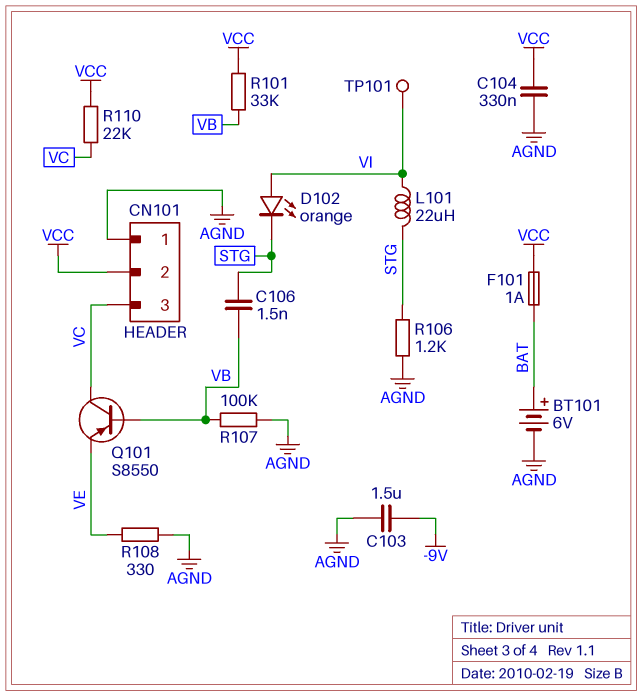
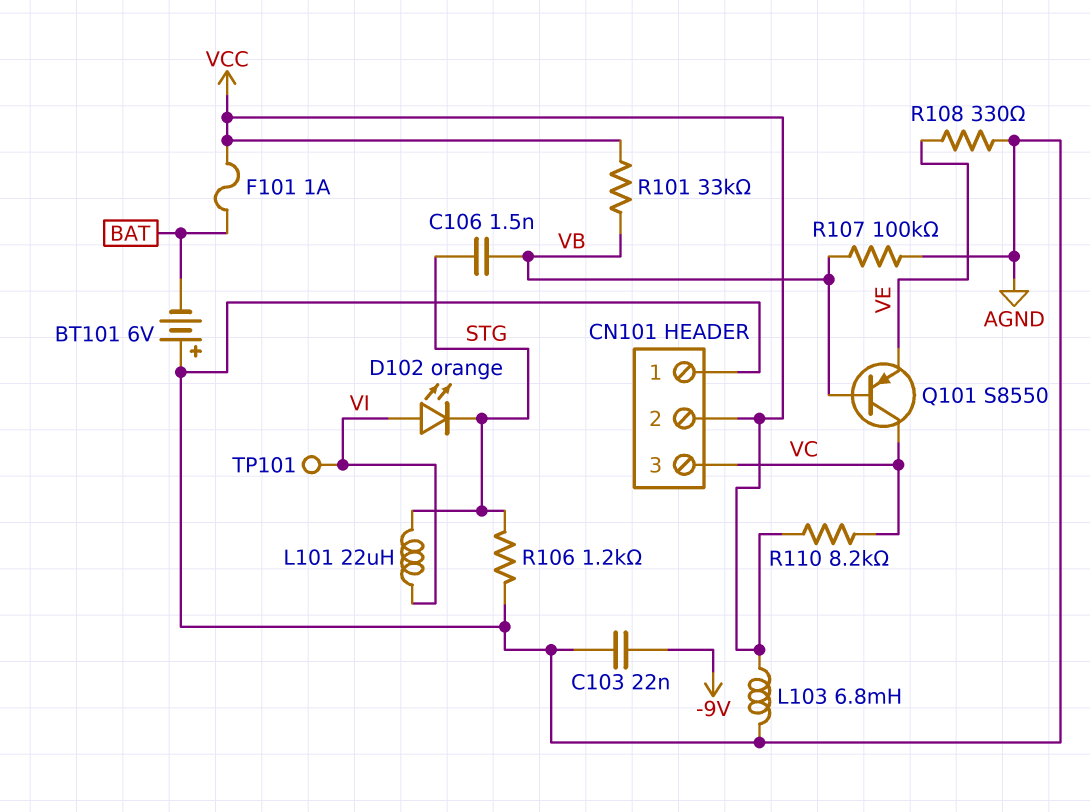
BT101: 6V (plus BAT, minus AGND) -> 6V (plus AGND, minus BAT)
C103: 1.5uF (-9V, AGND) -> 22nF (-9V, AGND)
C104: 330nF (AGND, VCC) -> none
L103: none -> 6.8mH (AGND, VCC)
R110: 22k (VC, VCC) -> 8.2k (VC, VCC)

